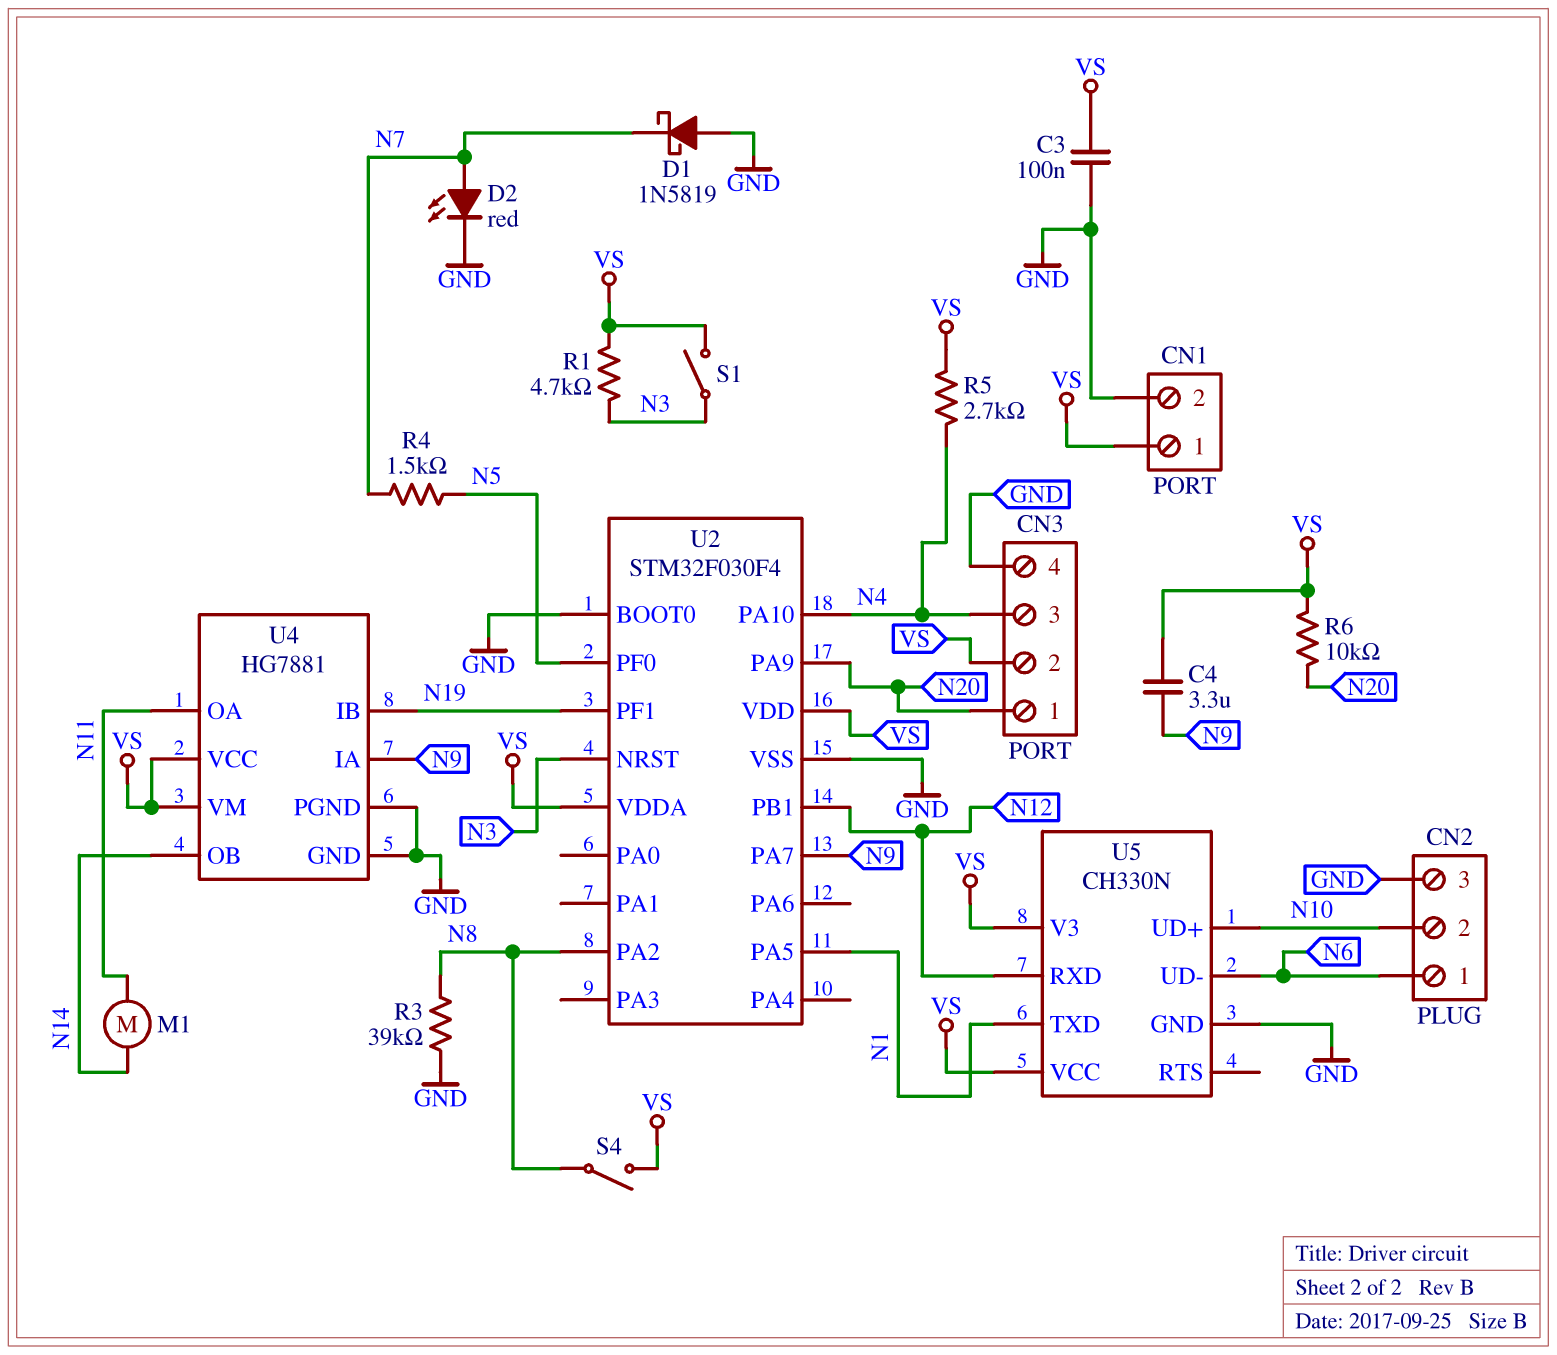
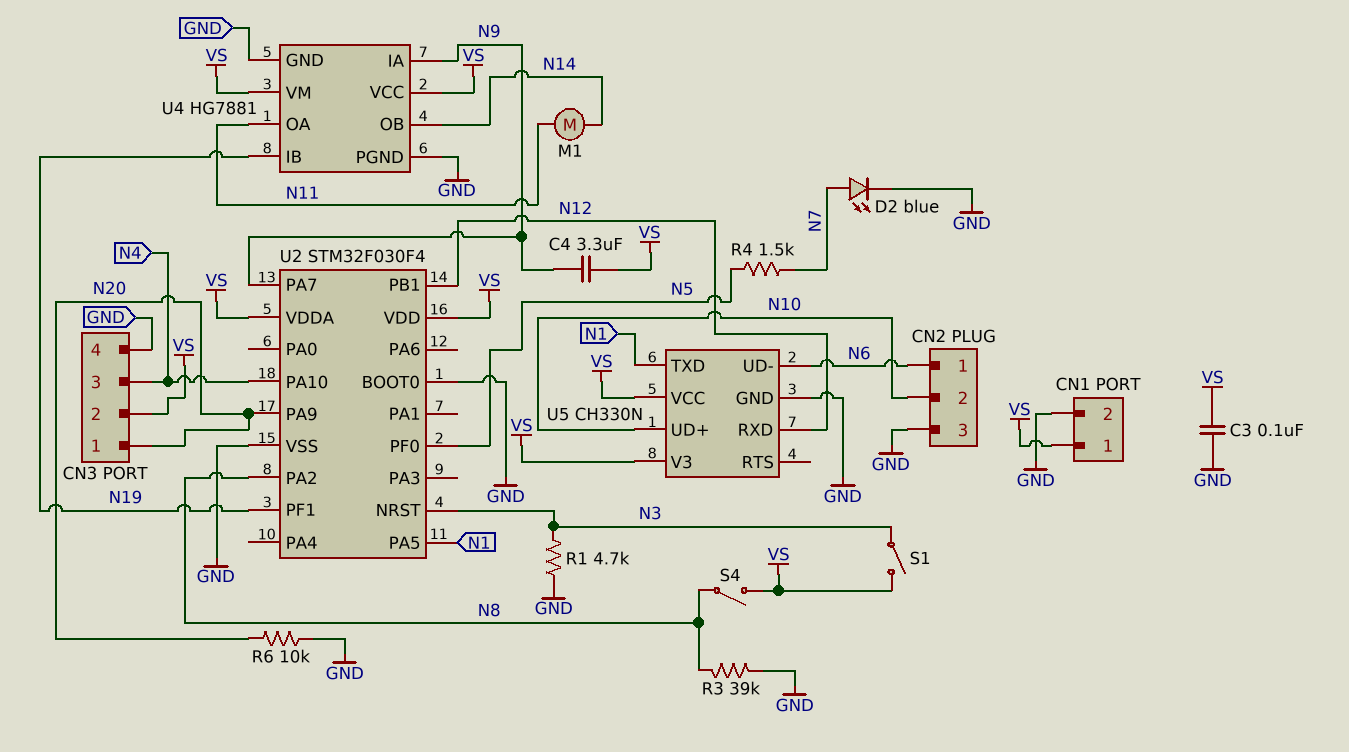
D1: schottky 1N5819 (A GND, K N7) -> none
D2: LED red (A N7, K GND) -> LED blue (A N7, K GND)
R1: 4.7k (N3, VS) -> 4.7k (GND, N3)
R5: 2.7k (N4, VS) -> none
R6: 10k (N20, VS) -> 10k (GND, N20)

